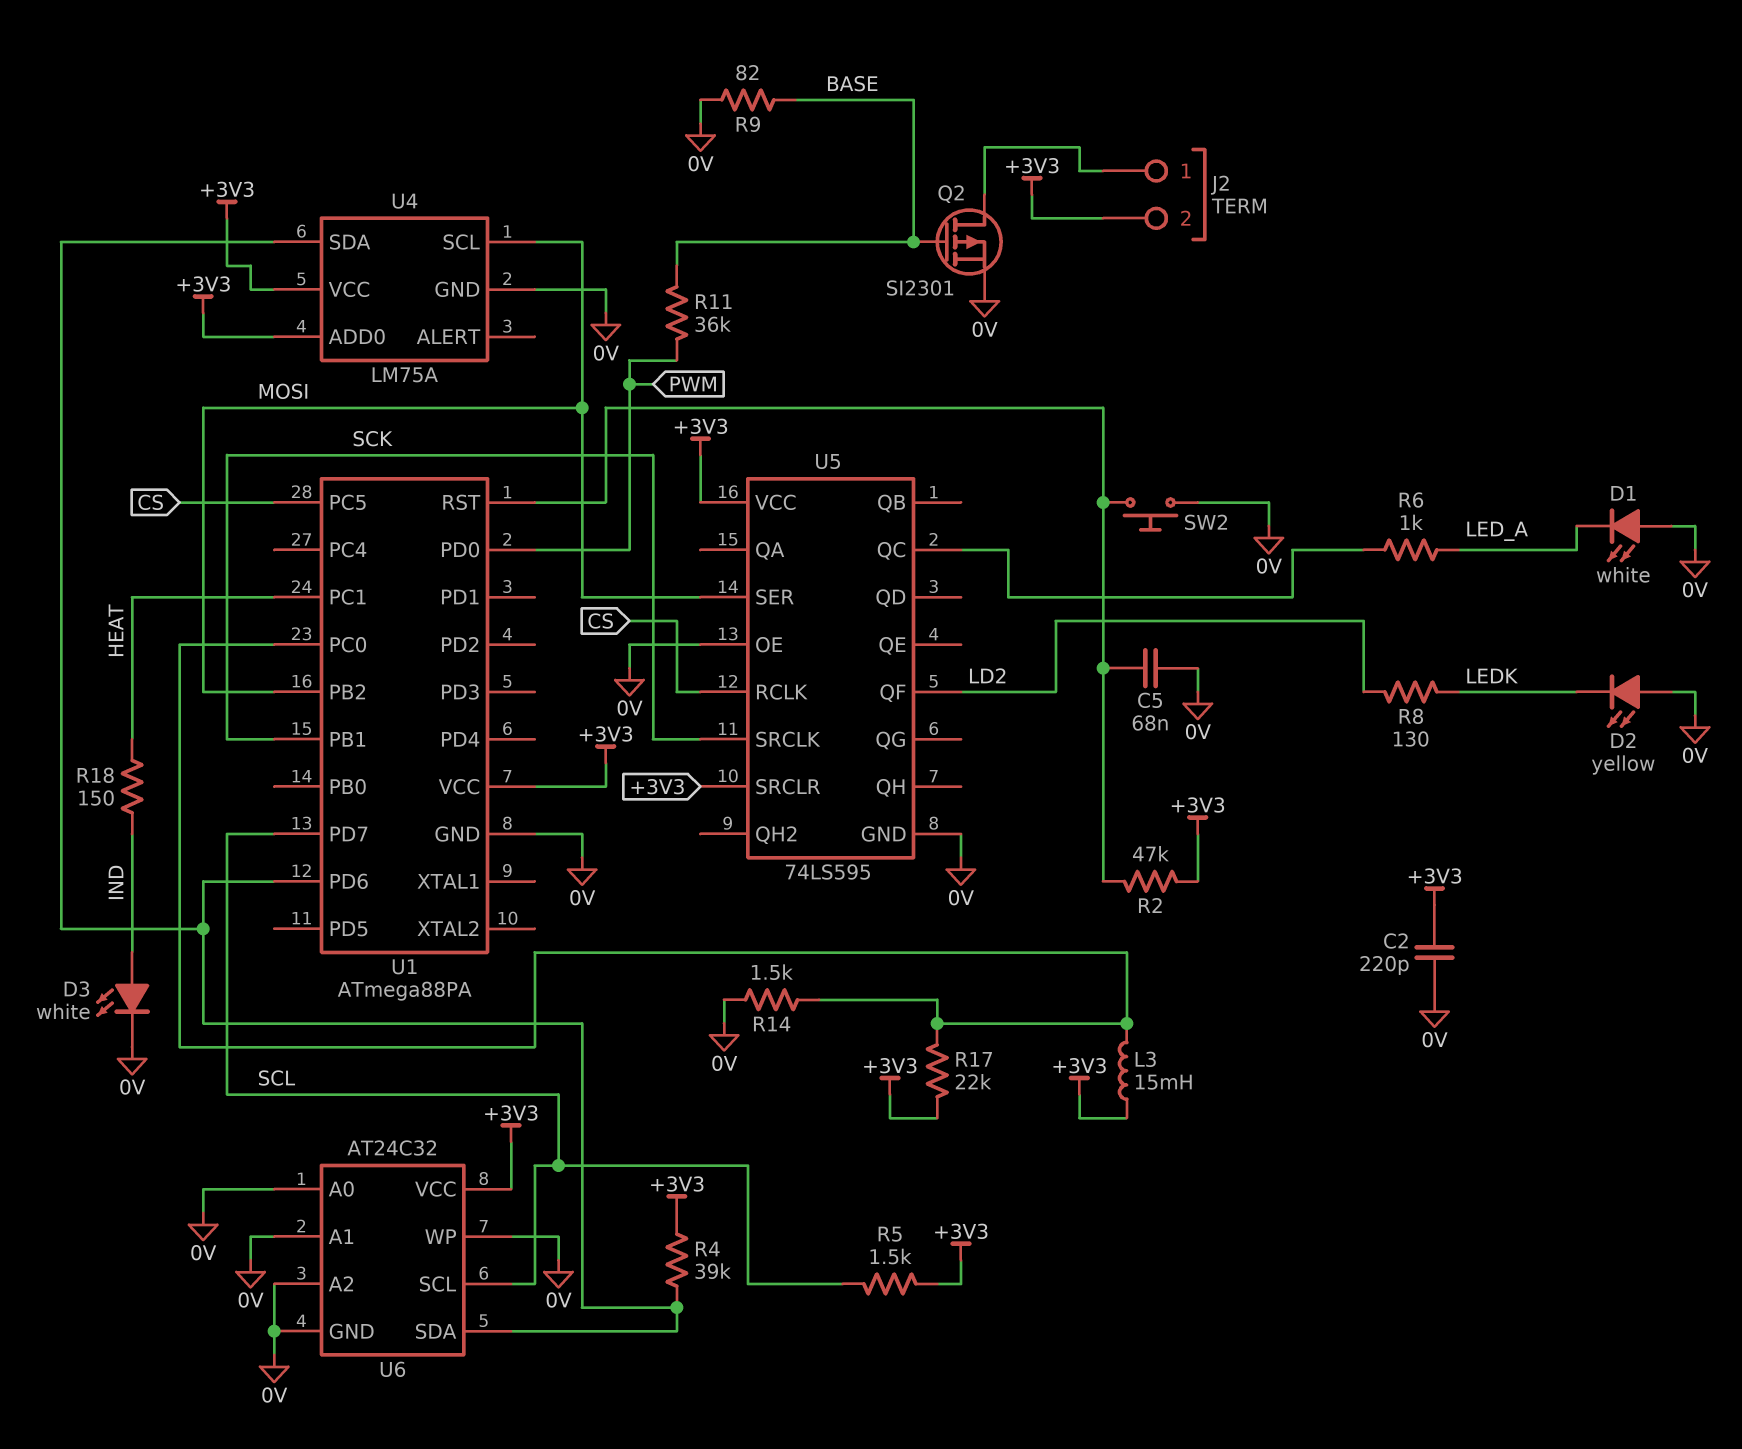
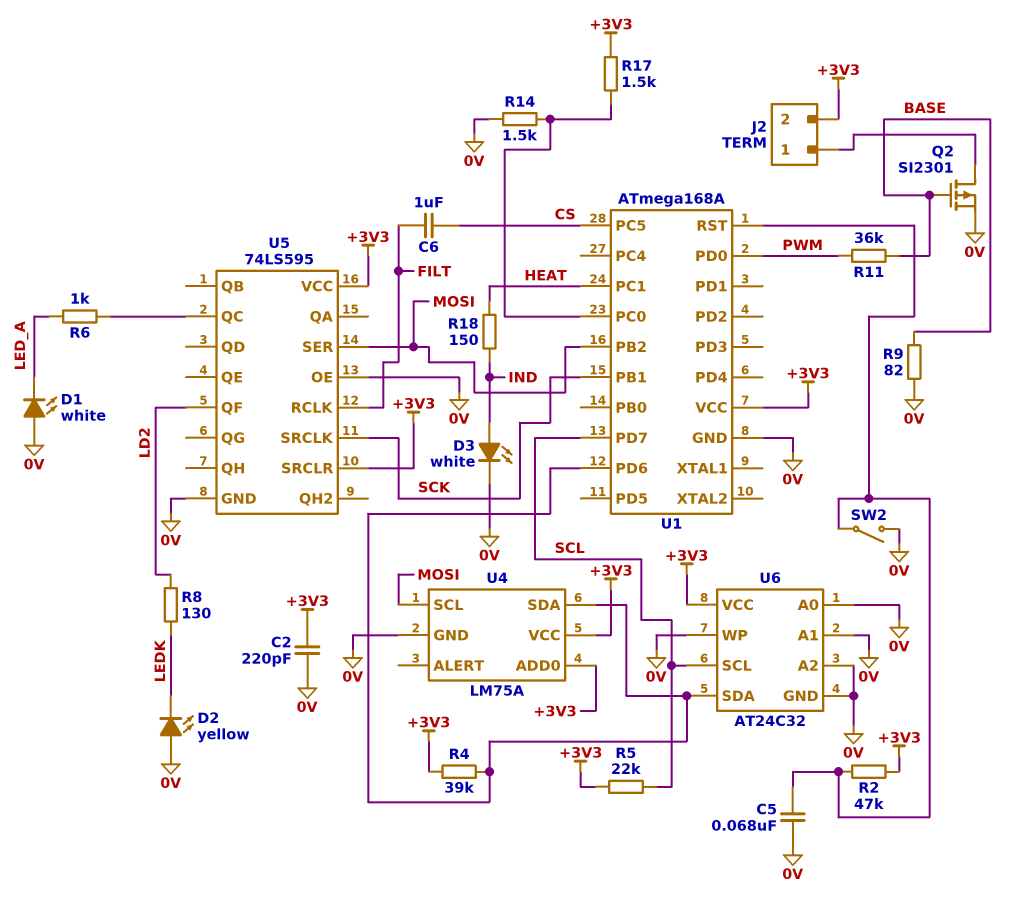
C6: none -> 1uF (CS, FILT)
L3: 15mH (+3V3, U1/PC0) -> none
R5: 1.5k (+3V3, SCL) -> 22k (+3V3, SCL)
R17: 22k (+3V3, U1/PC0) -> 1.5k (+3V3, U1/PC0)
SW2: button (0V, U1/RST) -> switch (0V, U1/RST)
U1: ATmega88PA -> ATmega168A
U5 pin RCLK: CS -> FILT

